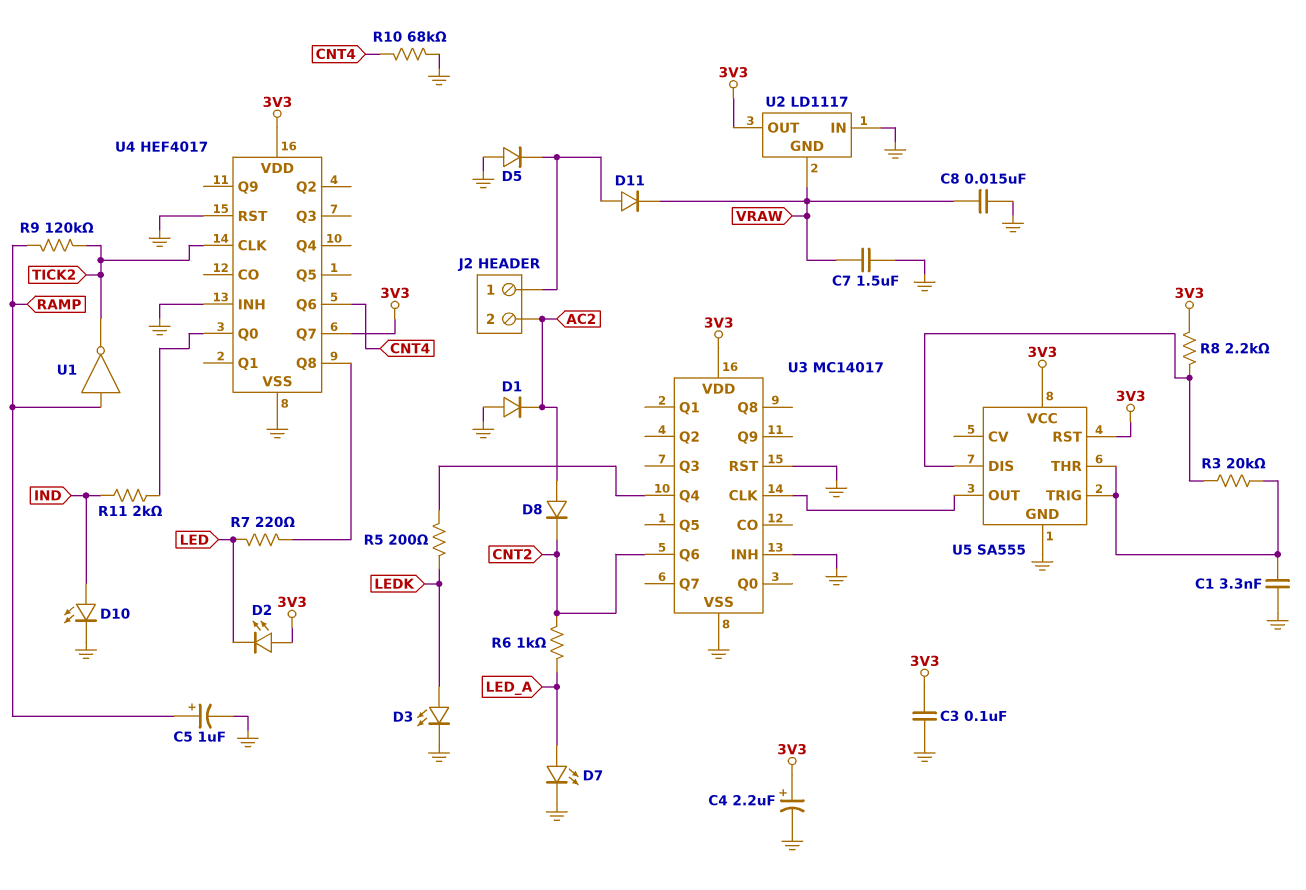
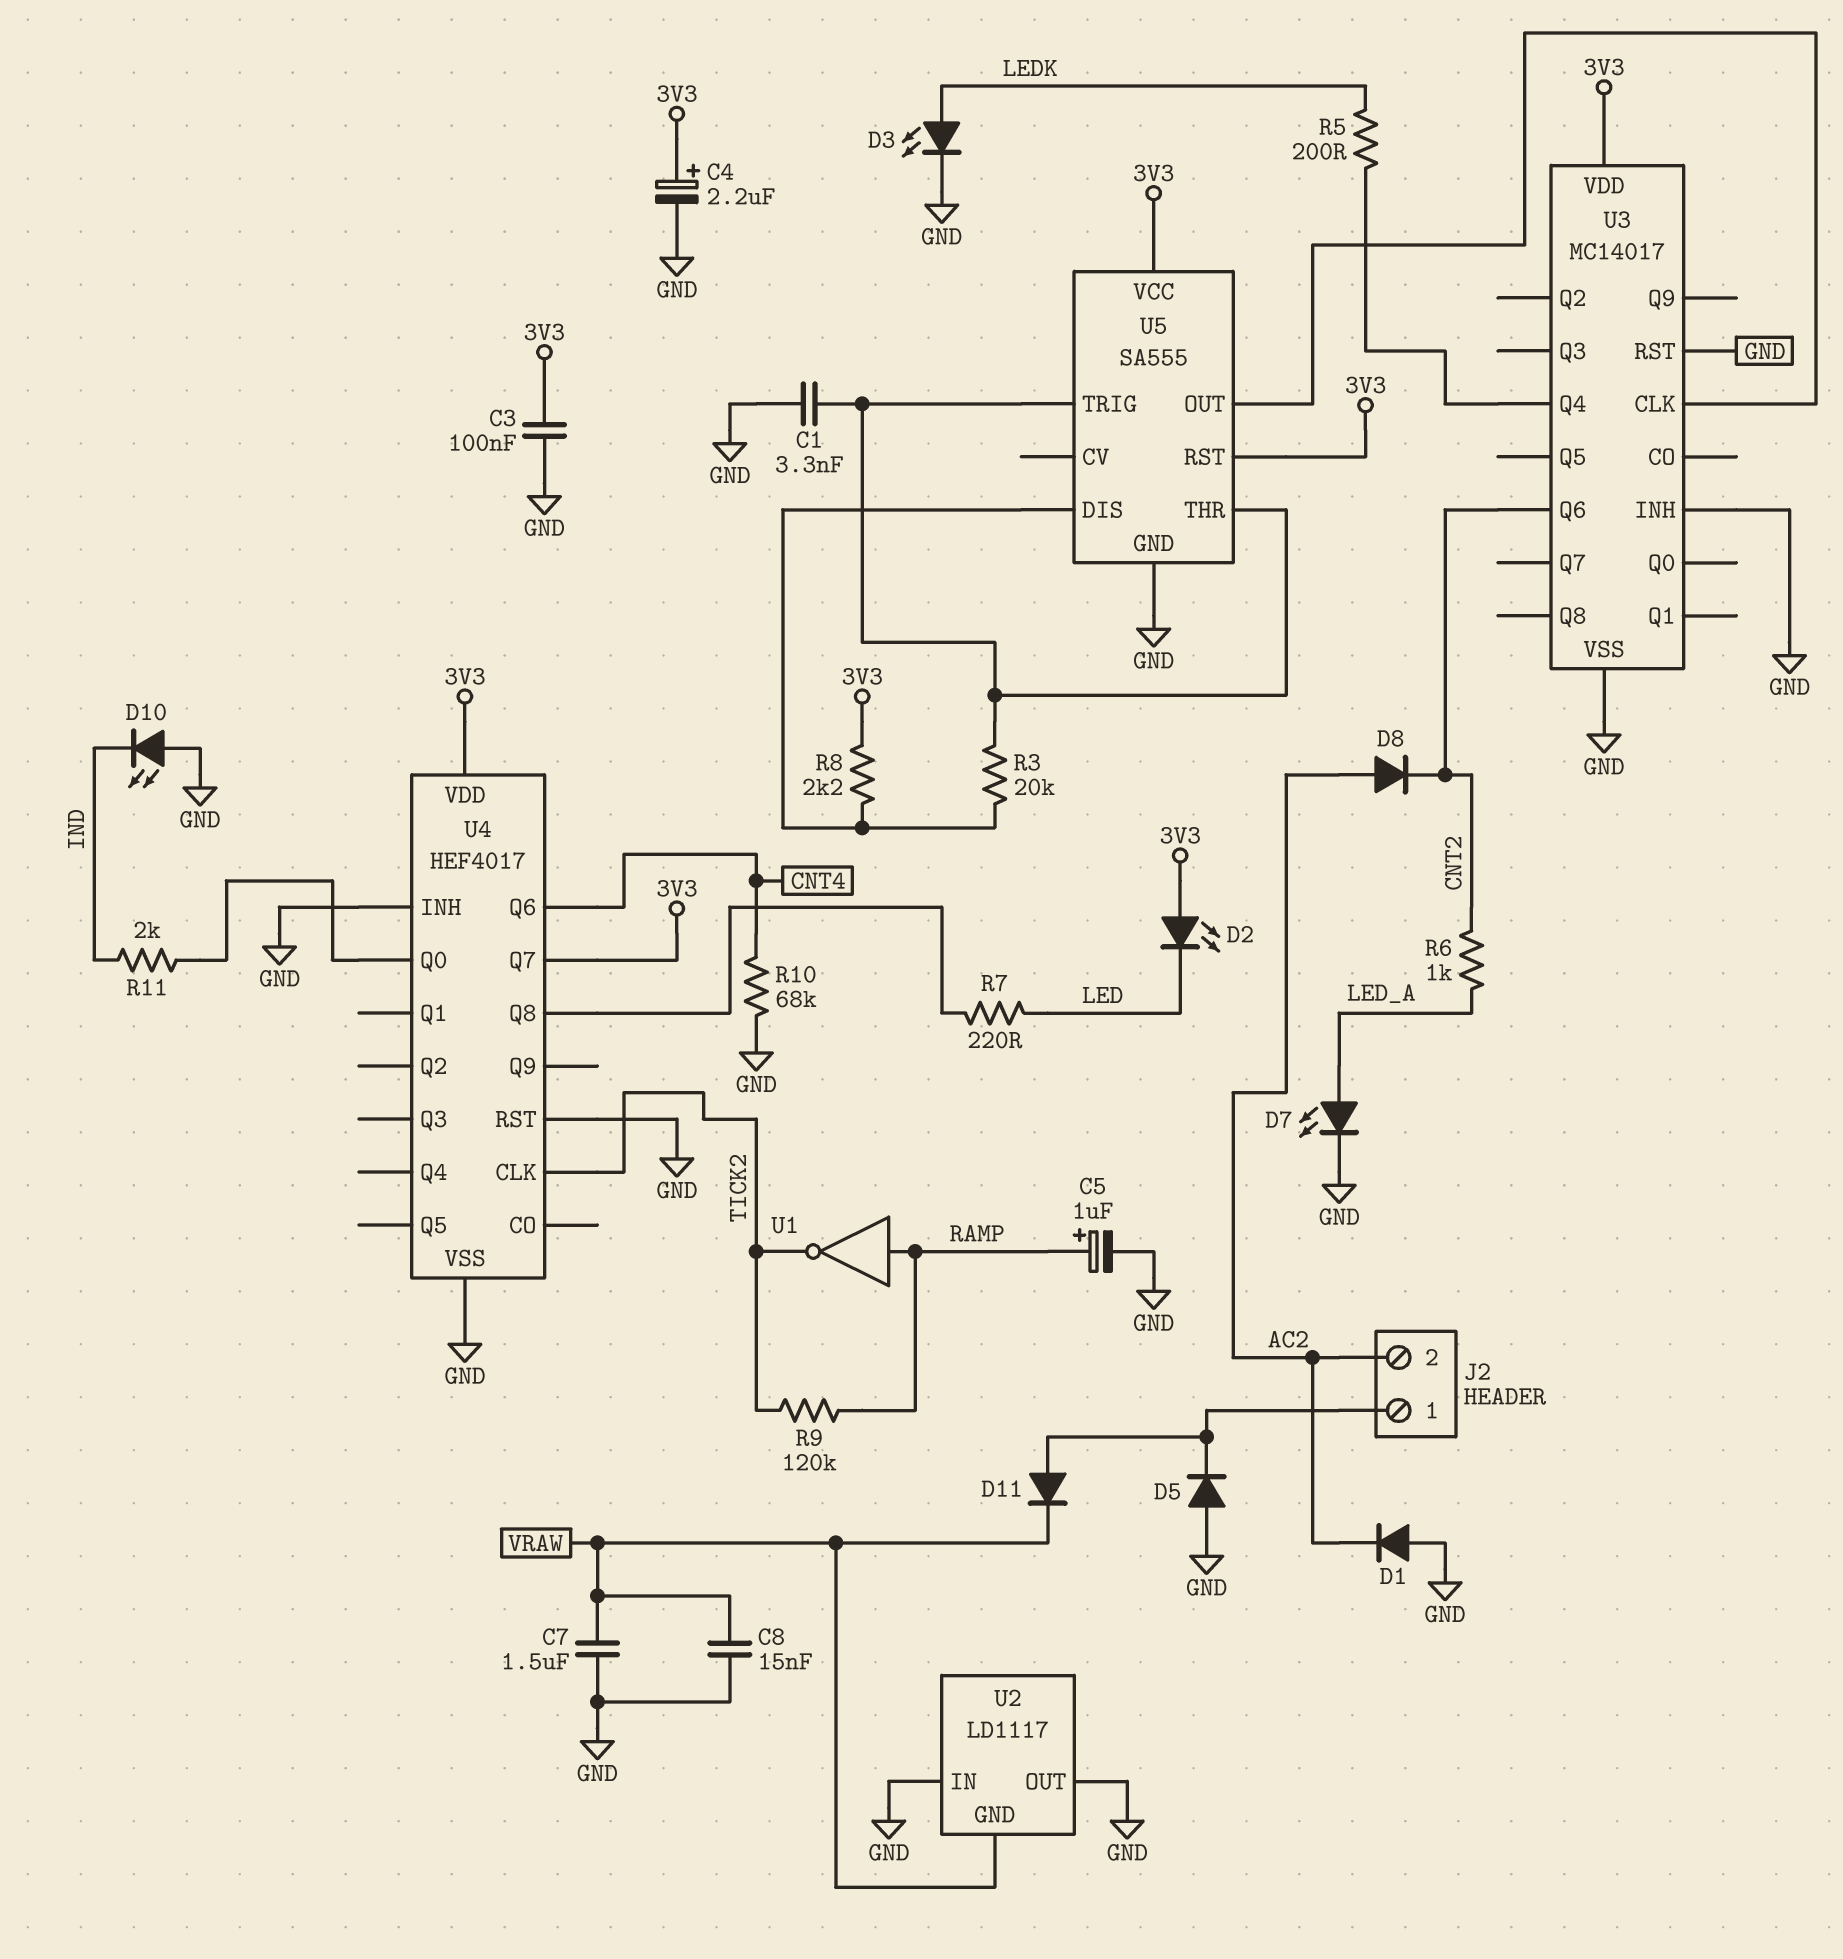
D10: LED (A IND, K GND) -> LED (A GND, K IND)
U2 pin OUT: 3V3 -> GND

